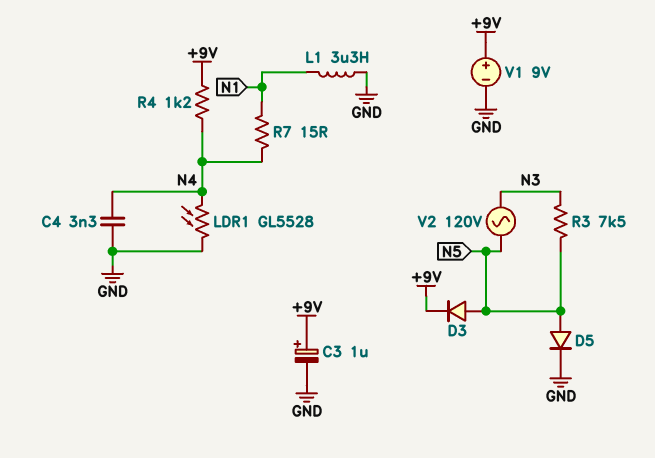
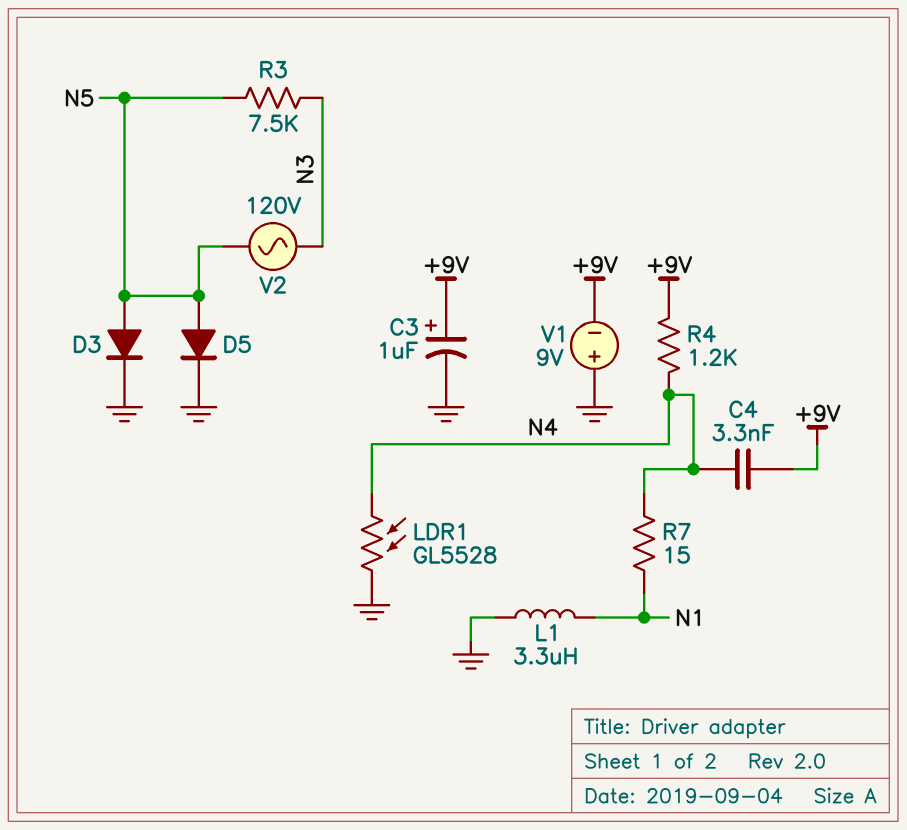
C4: 3.3nF (GND, N4) -> 3.3nF (+9V, N4)
D3: diode (A N5, K +9V) -> diode (A N5, K GND)
V1: 9V (plus +9V, minus GND) -> 9V (plus GND, minus +9V)

